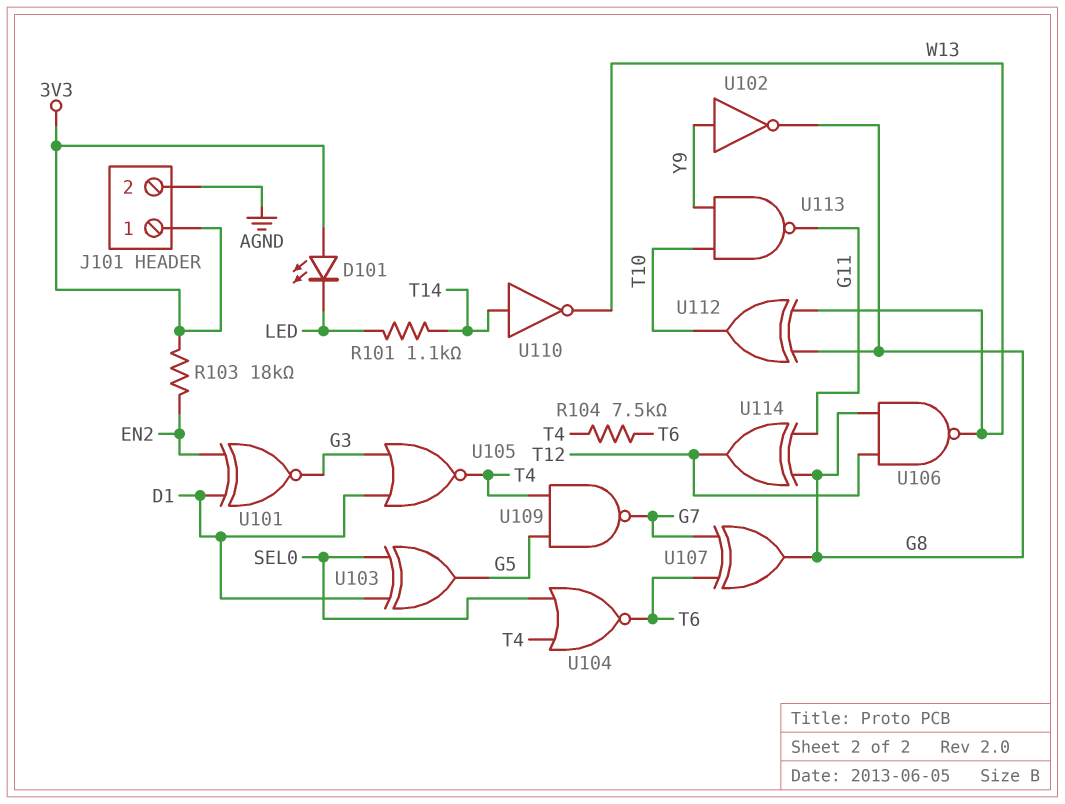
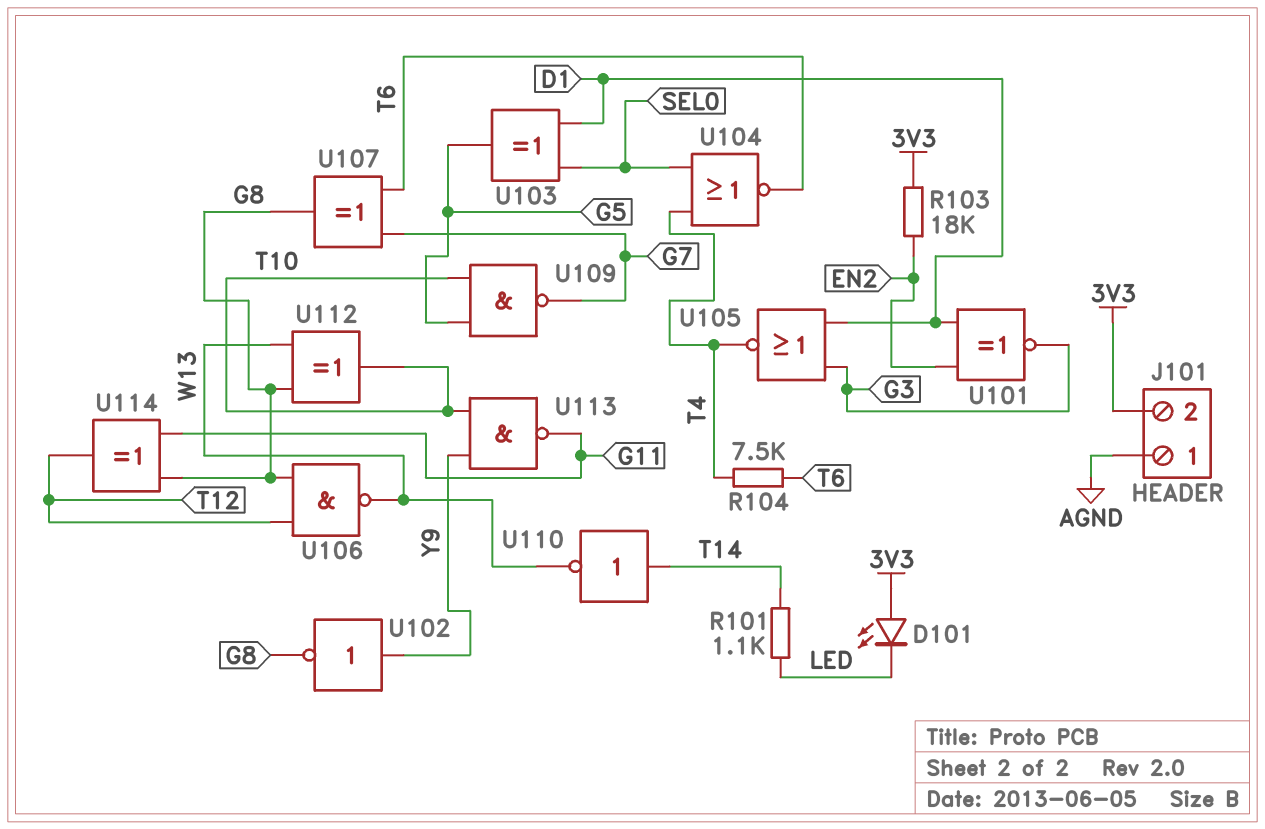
J101 pin 1: 3V3 -> AGND
J101 pin 2: AGND -> 3V3
U109: NAND (in G5, in T4, out G7) -> NAND (in G5, in T10, out G7)

